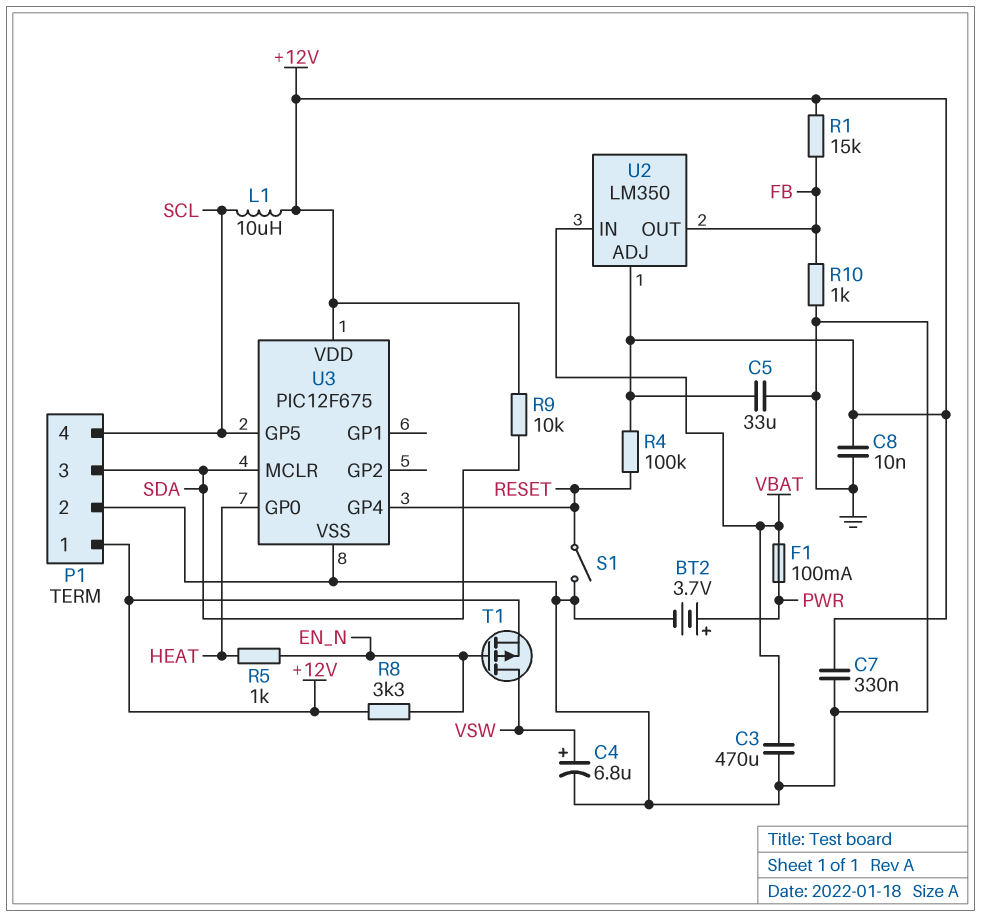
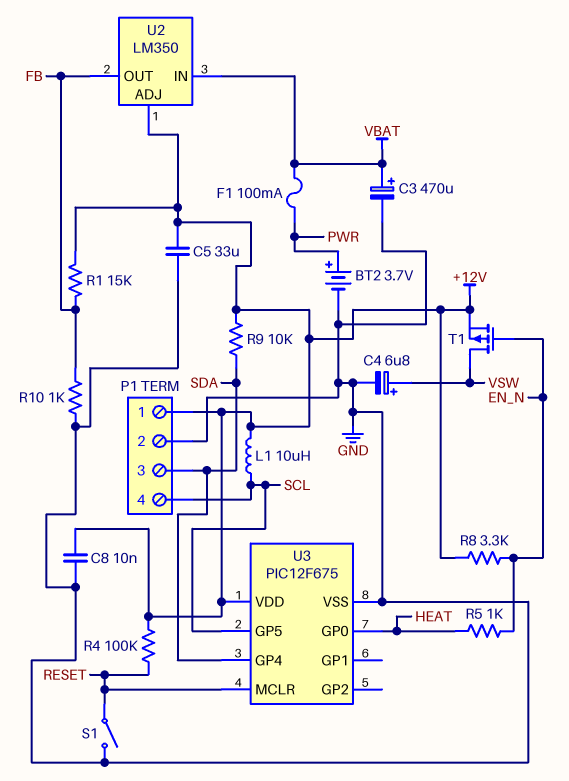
C3: 470uF (GND, VBAT) -> 470uF (plus VBAT, minus GND)
C7: 330nF (+12V, GND) -> none
U3 pin GP4: RESET -> SDA
U3 pin MCLR: SDA -> RESET

